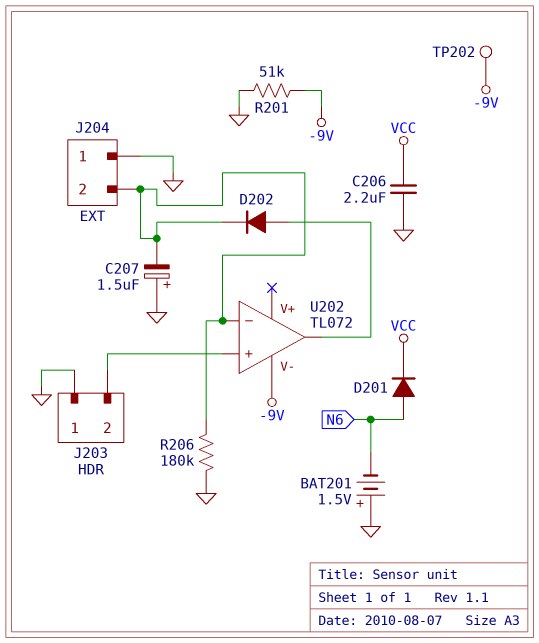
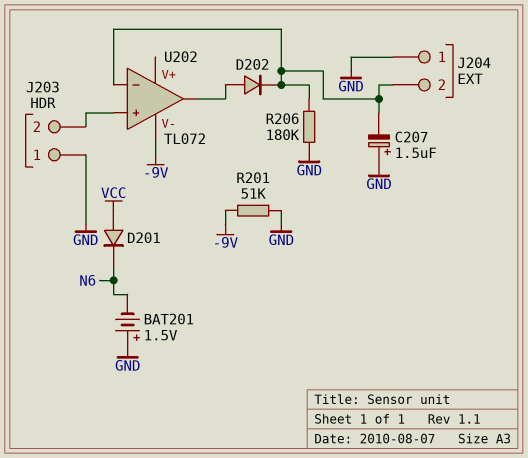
C206: 2.2uF (GND, VCC) -> none
D201: diode (A N6, K VCC) -> diode (A VCC, K N6)
TP202: test point (-9V) -> none

